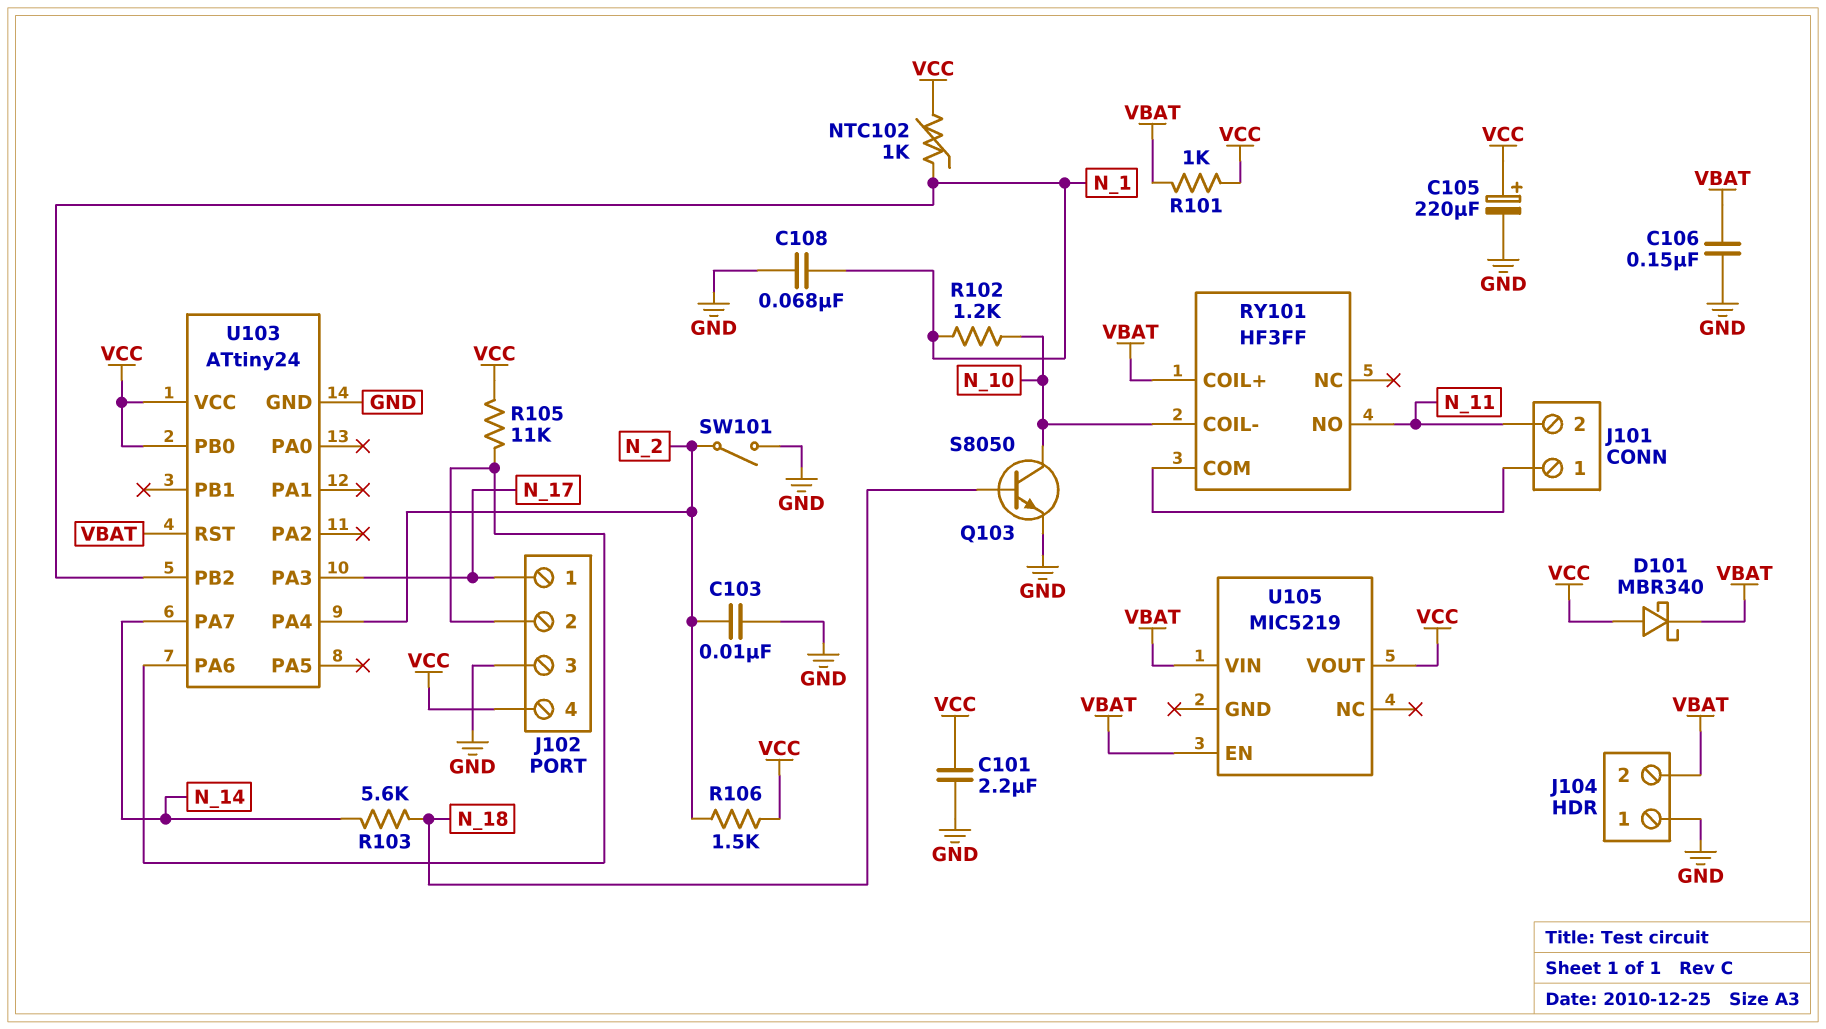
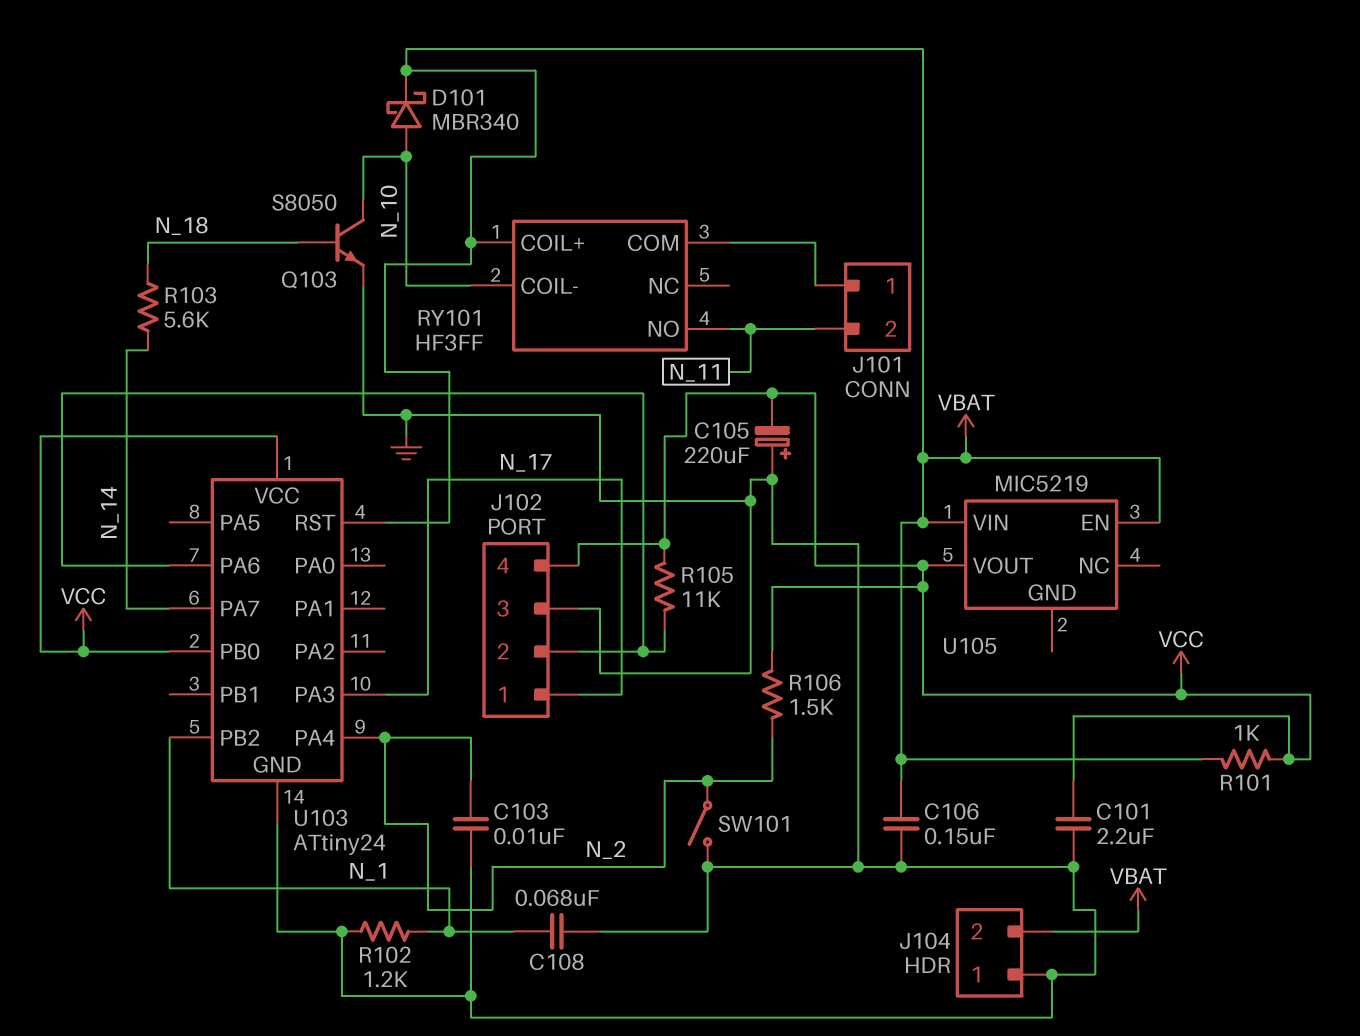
C105: 220uF (plus VCC, minus GND) -> 220uF (plus GND, minus VCC)
D101: schottky MBR340 (A VCC, K VBAT) -> schottky MBR340 (A N_10, K VBAT)
NTC102: 1k (N_1, VCC) -> none
R102: 1.2k (N_1, N_10) -> 1.2k (GND, N_1)

